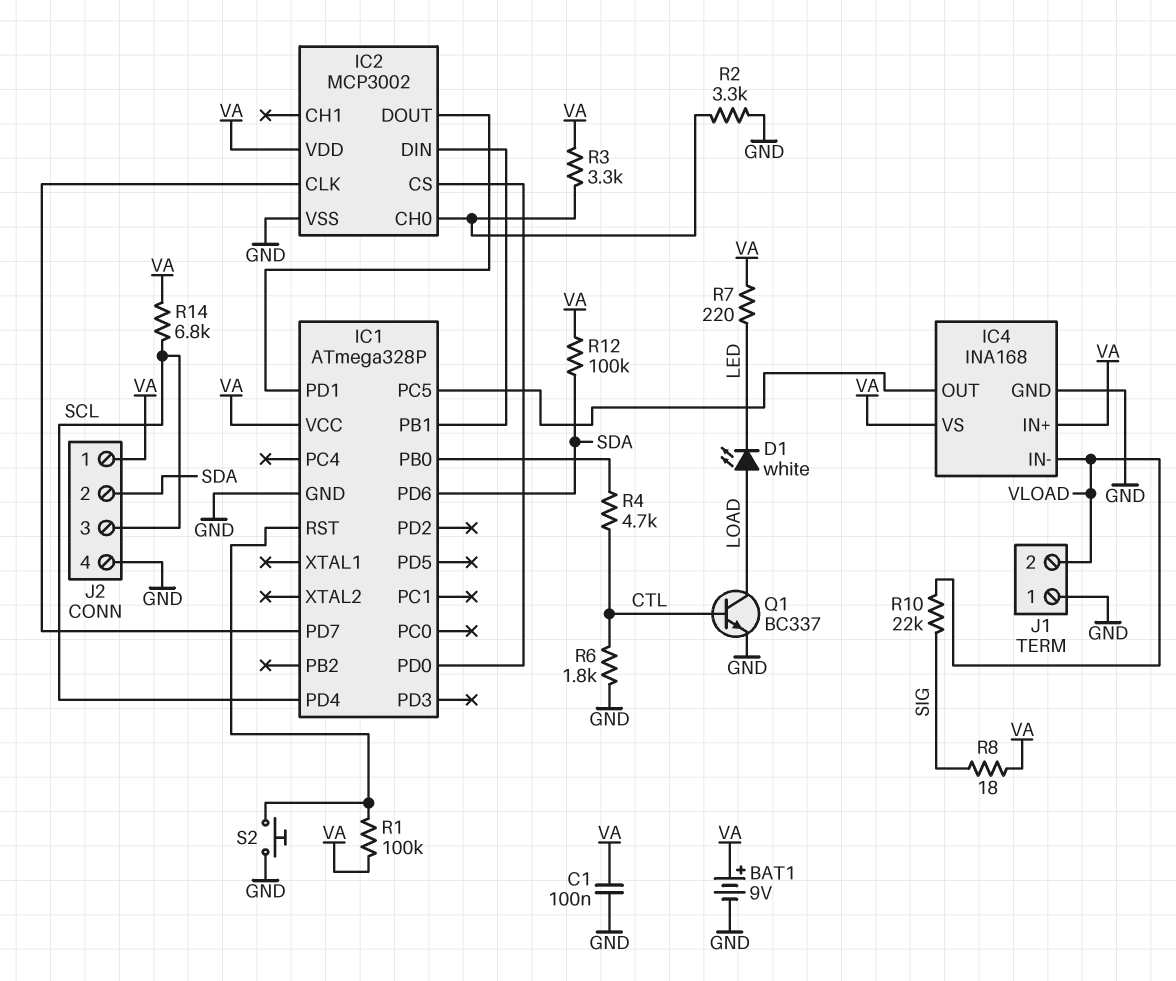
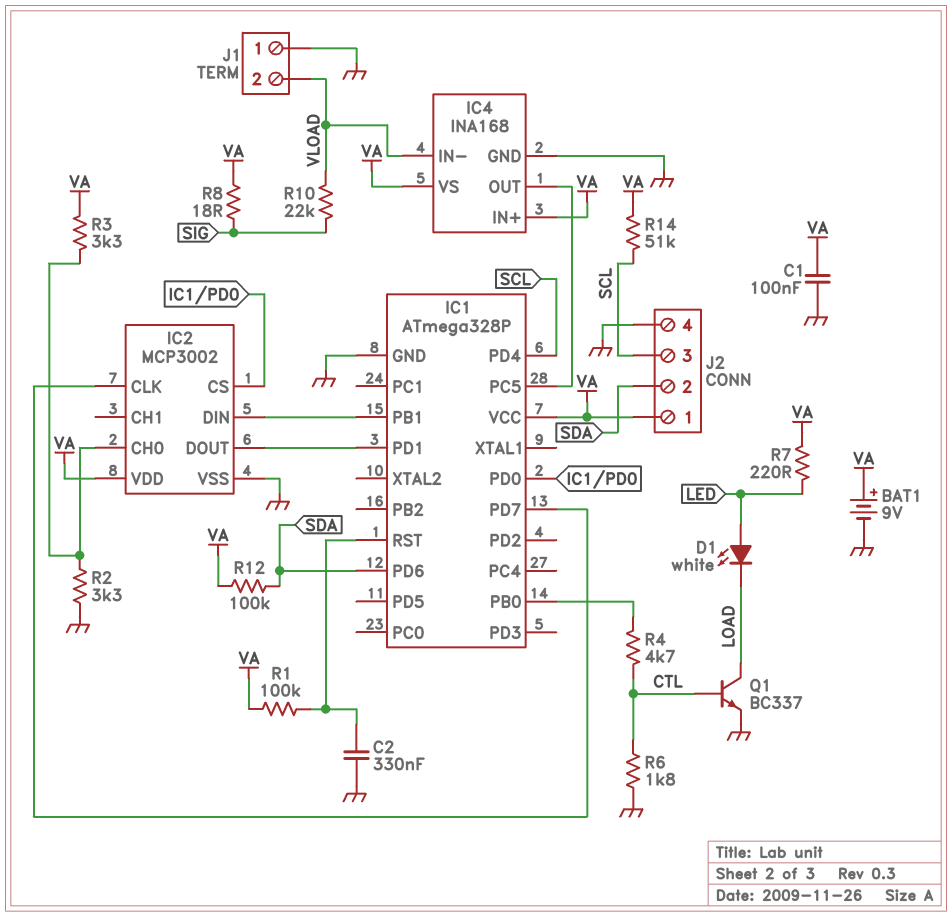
C2: none -> 330nF (GND, IC1/RST)
D1: LED white (A LOAD, K LED) -> LED white (A LED, K LOAD)
R14: 6.8k (SCL, VA) -> 51k (SCL, VA)
S2: button (GND, IC1/RST) -> none

